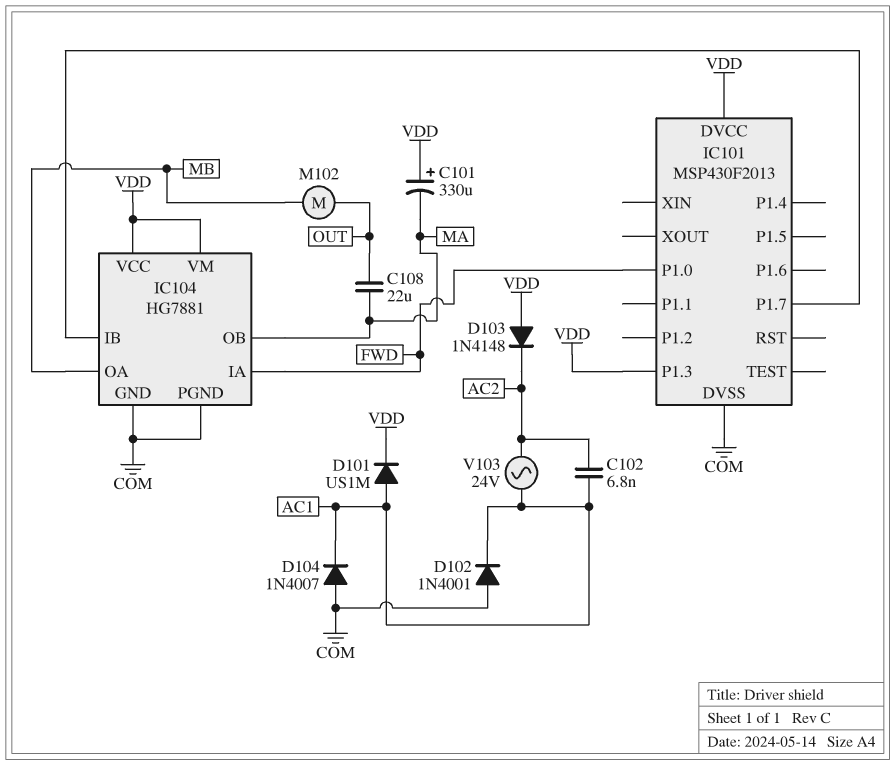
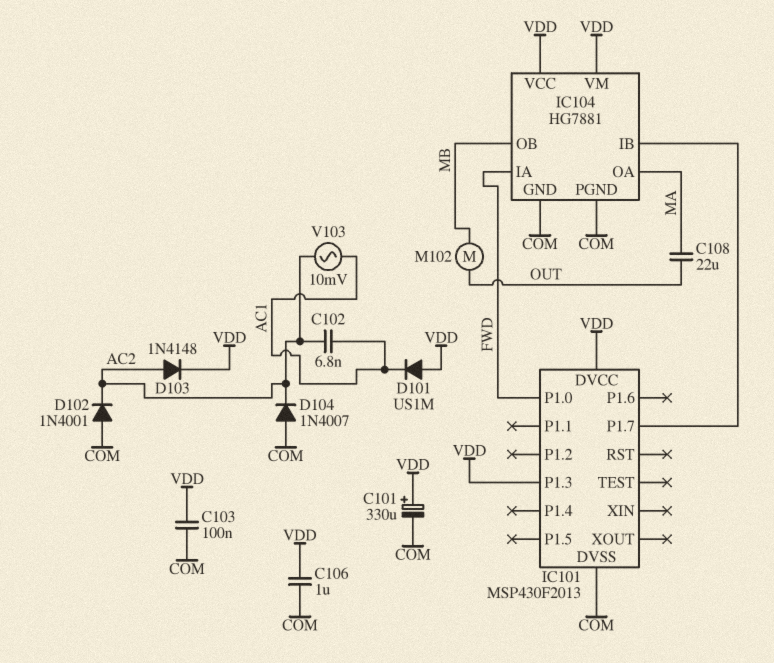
C101: 330uF (plus VDD, minus MA) -> 330uF (plus VDD, minus COM)
C103: none -> 100nF (COM, VDD)
C106: none -> 1uF (COM, VDD)
D101: diode US1M (A AC1, K VDD) -> diode US1M (A VDD, K AC1)
D102: diode 1N4001 (A COM, K AC1) -> diode 1N4001 (A COM, K AC2)
D103: diode 1N4148 (A VDD, K AC2) -> diode 1N4148 (A AC2, K VDD)
D104: diode 1N4007 (A COM, K AC1) -> diode 1N4007 (A COM, K AC2)
IC104 pin OA: MB -> MA
IC104 pin OB: MA -> MB
V103: AC 24V (AC1, AC2) -> AC 10mV (AC1, AC2)

